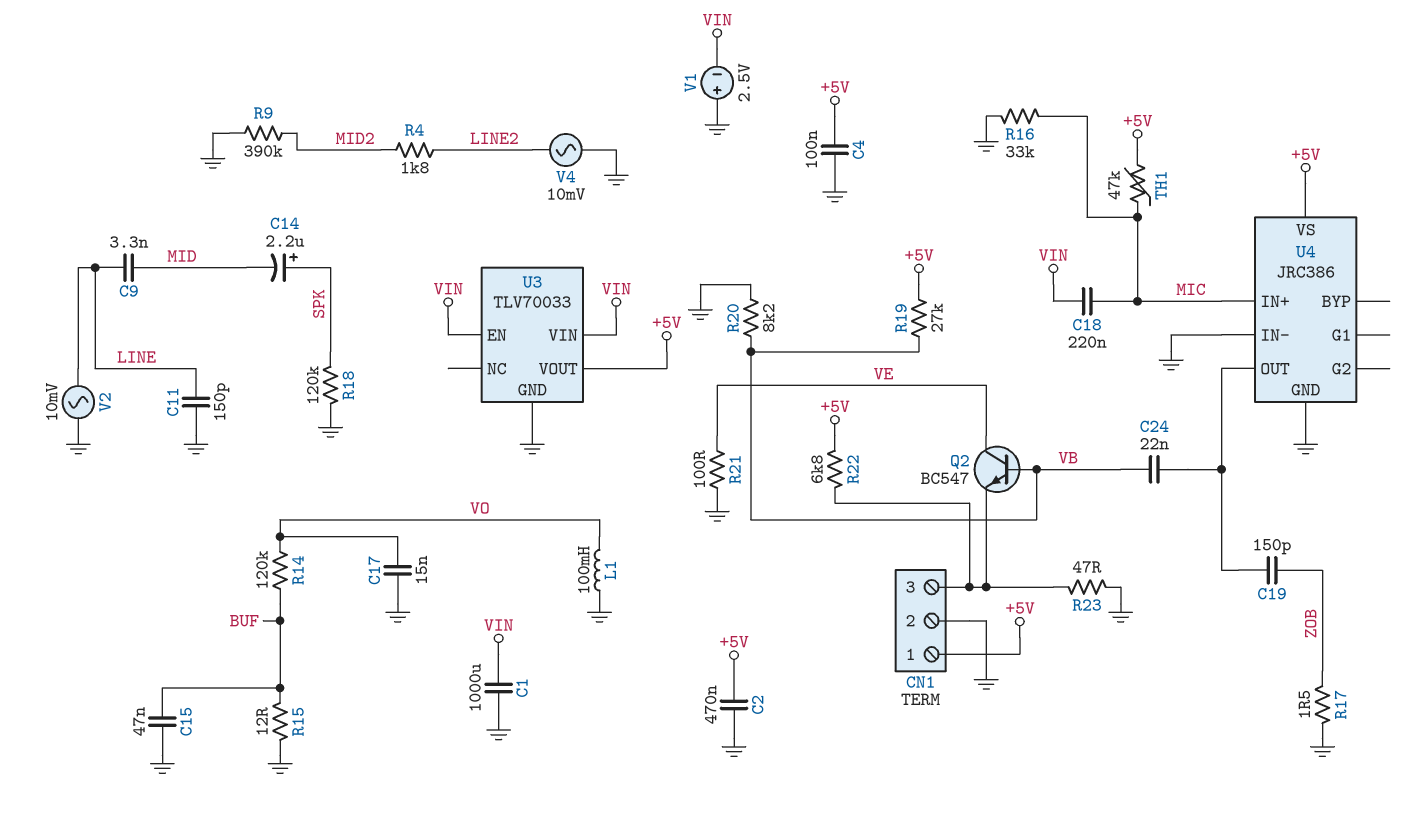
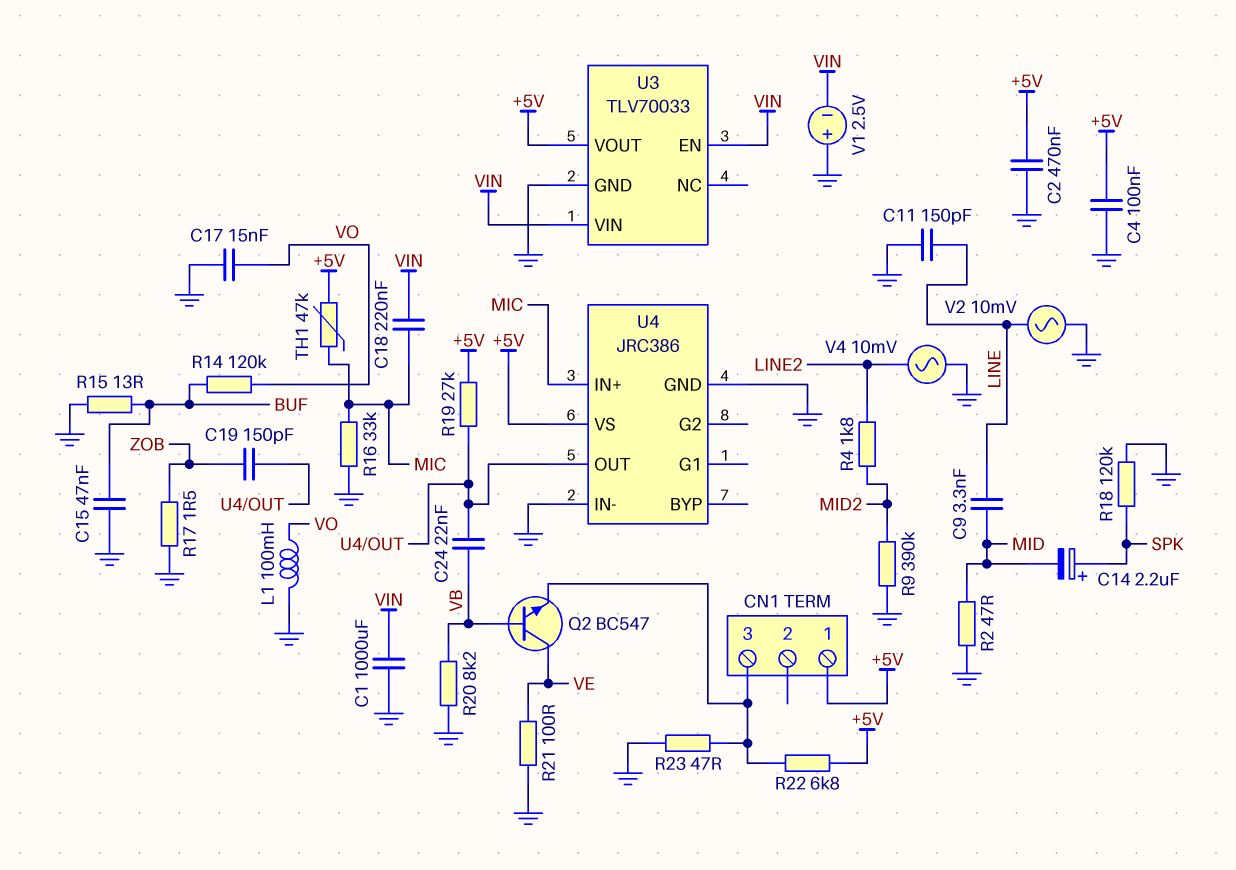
CN1 pin 2: GND -> none
R2: none -> 47 (GND, MID)
R15: 12 (BUF, GND) -> 13 (BUF, GND)
R19: 27k (+5V, VB) -> 27k (+5V, U4/OUT)

